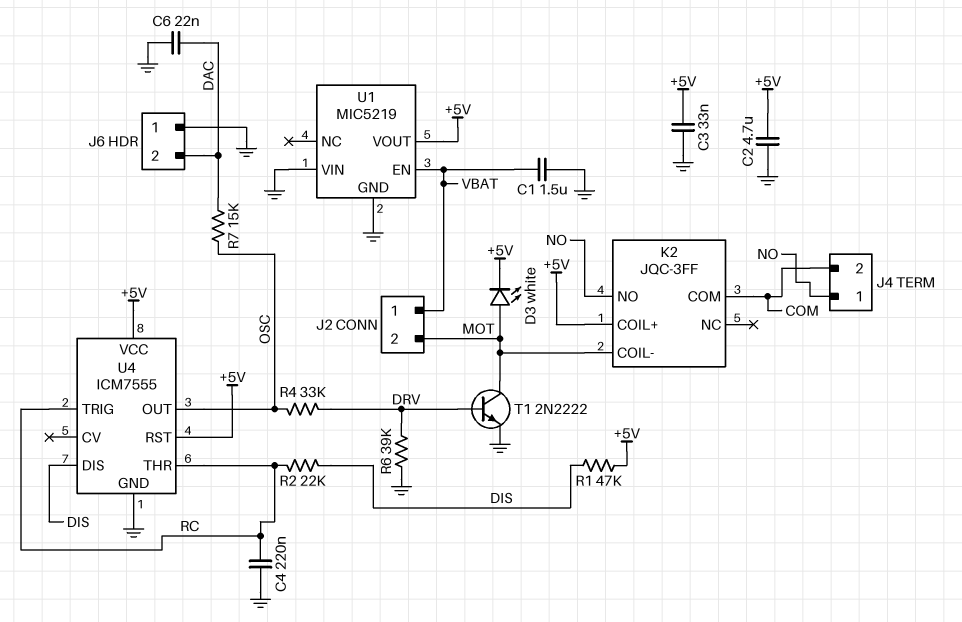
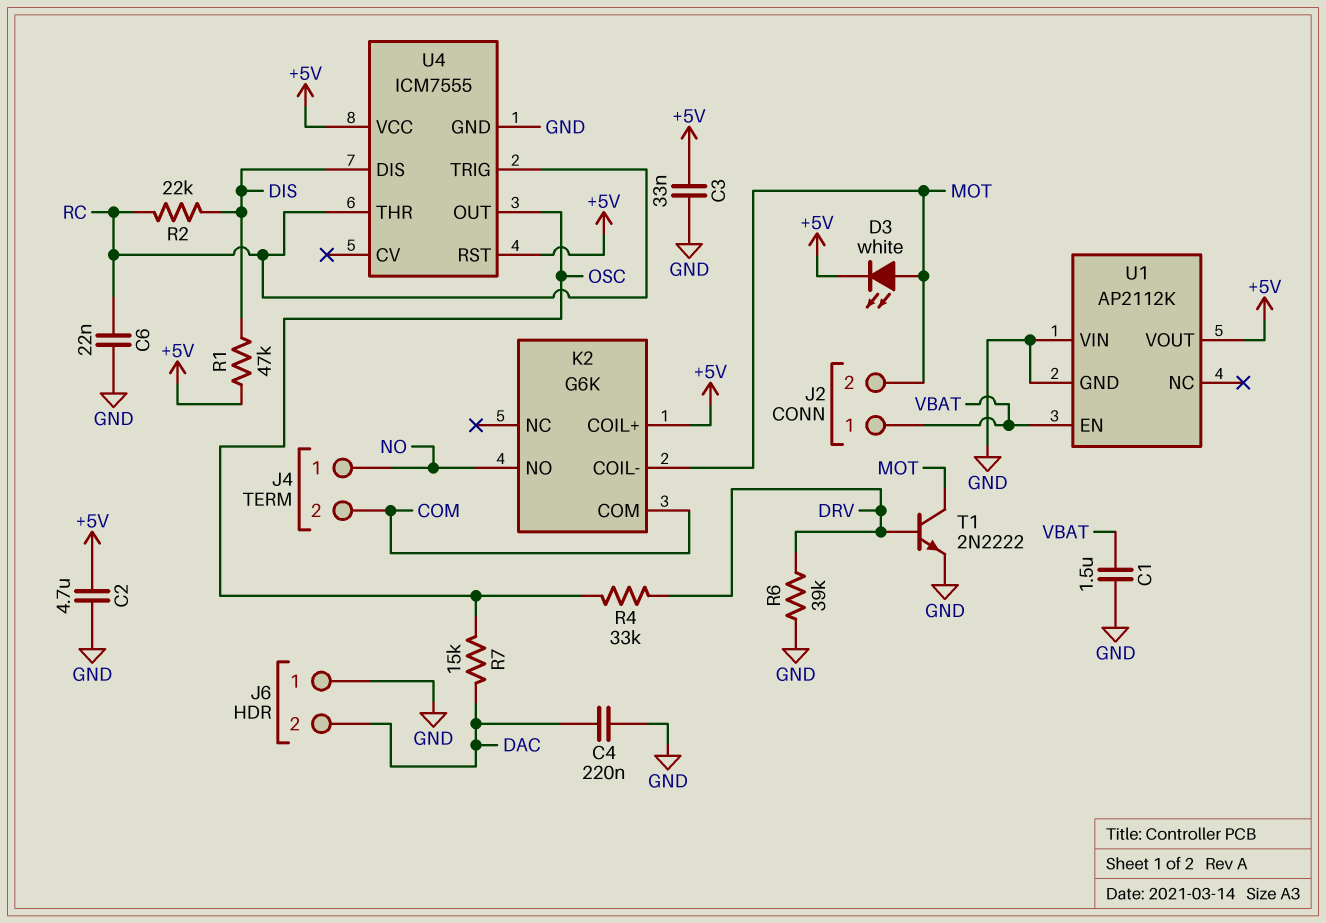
C4: 220nF (GND, RC) -> 220nF (DAC, GND)
C6: 22nF (DAC, GND) -> 22nF (GND, RC)
K2: JQC-3FF -> G6K
U1: MIC5219 -> AP2112K

